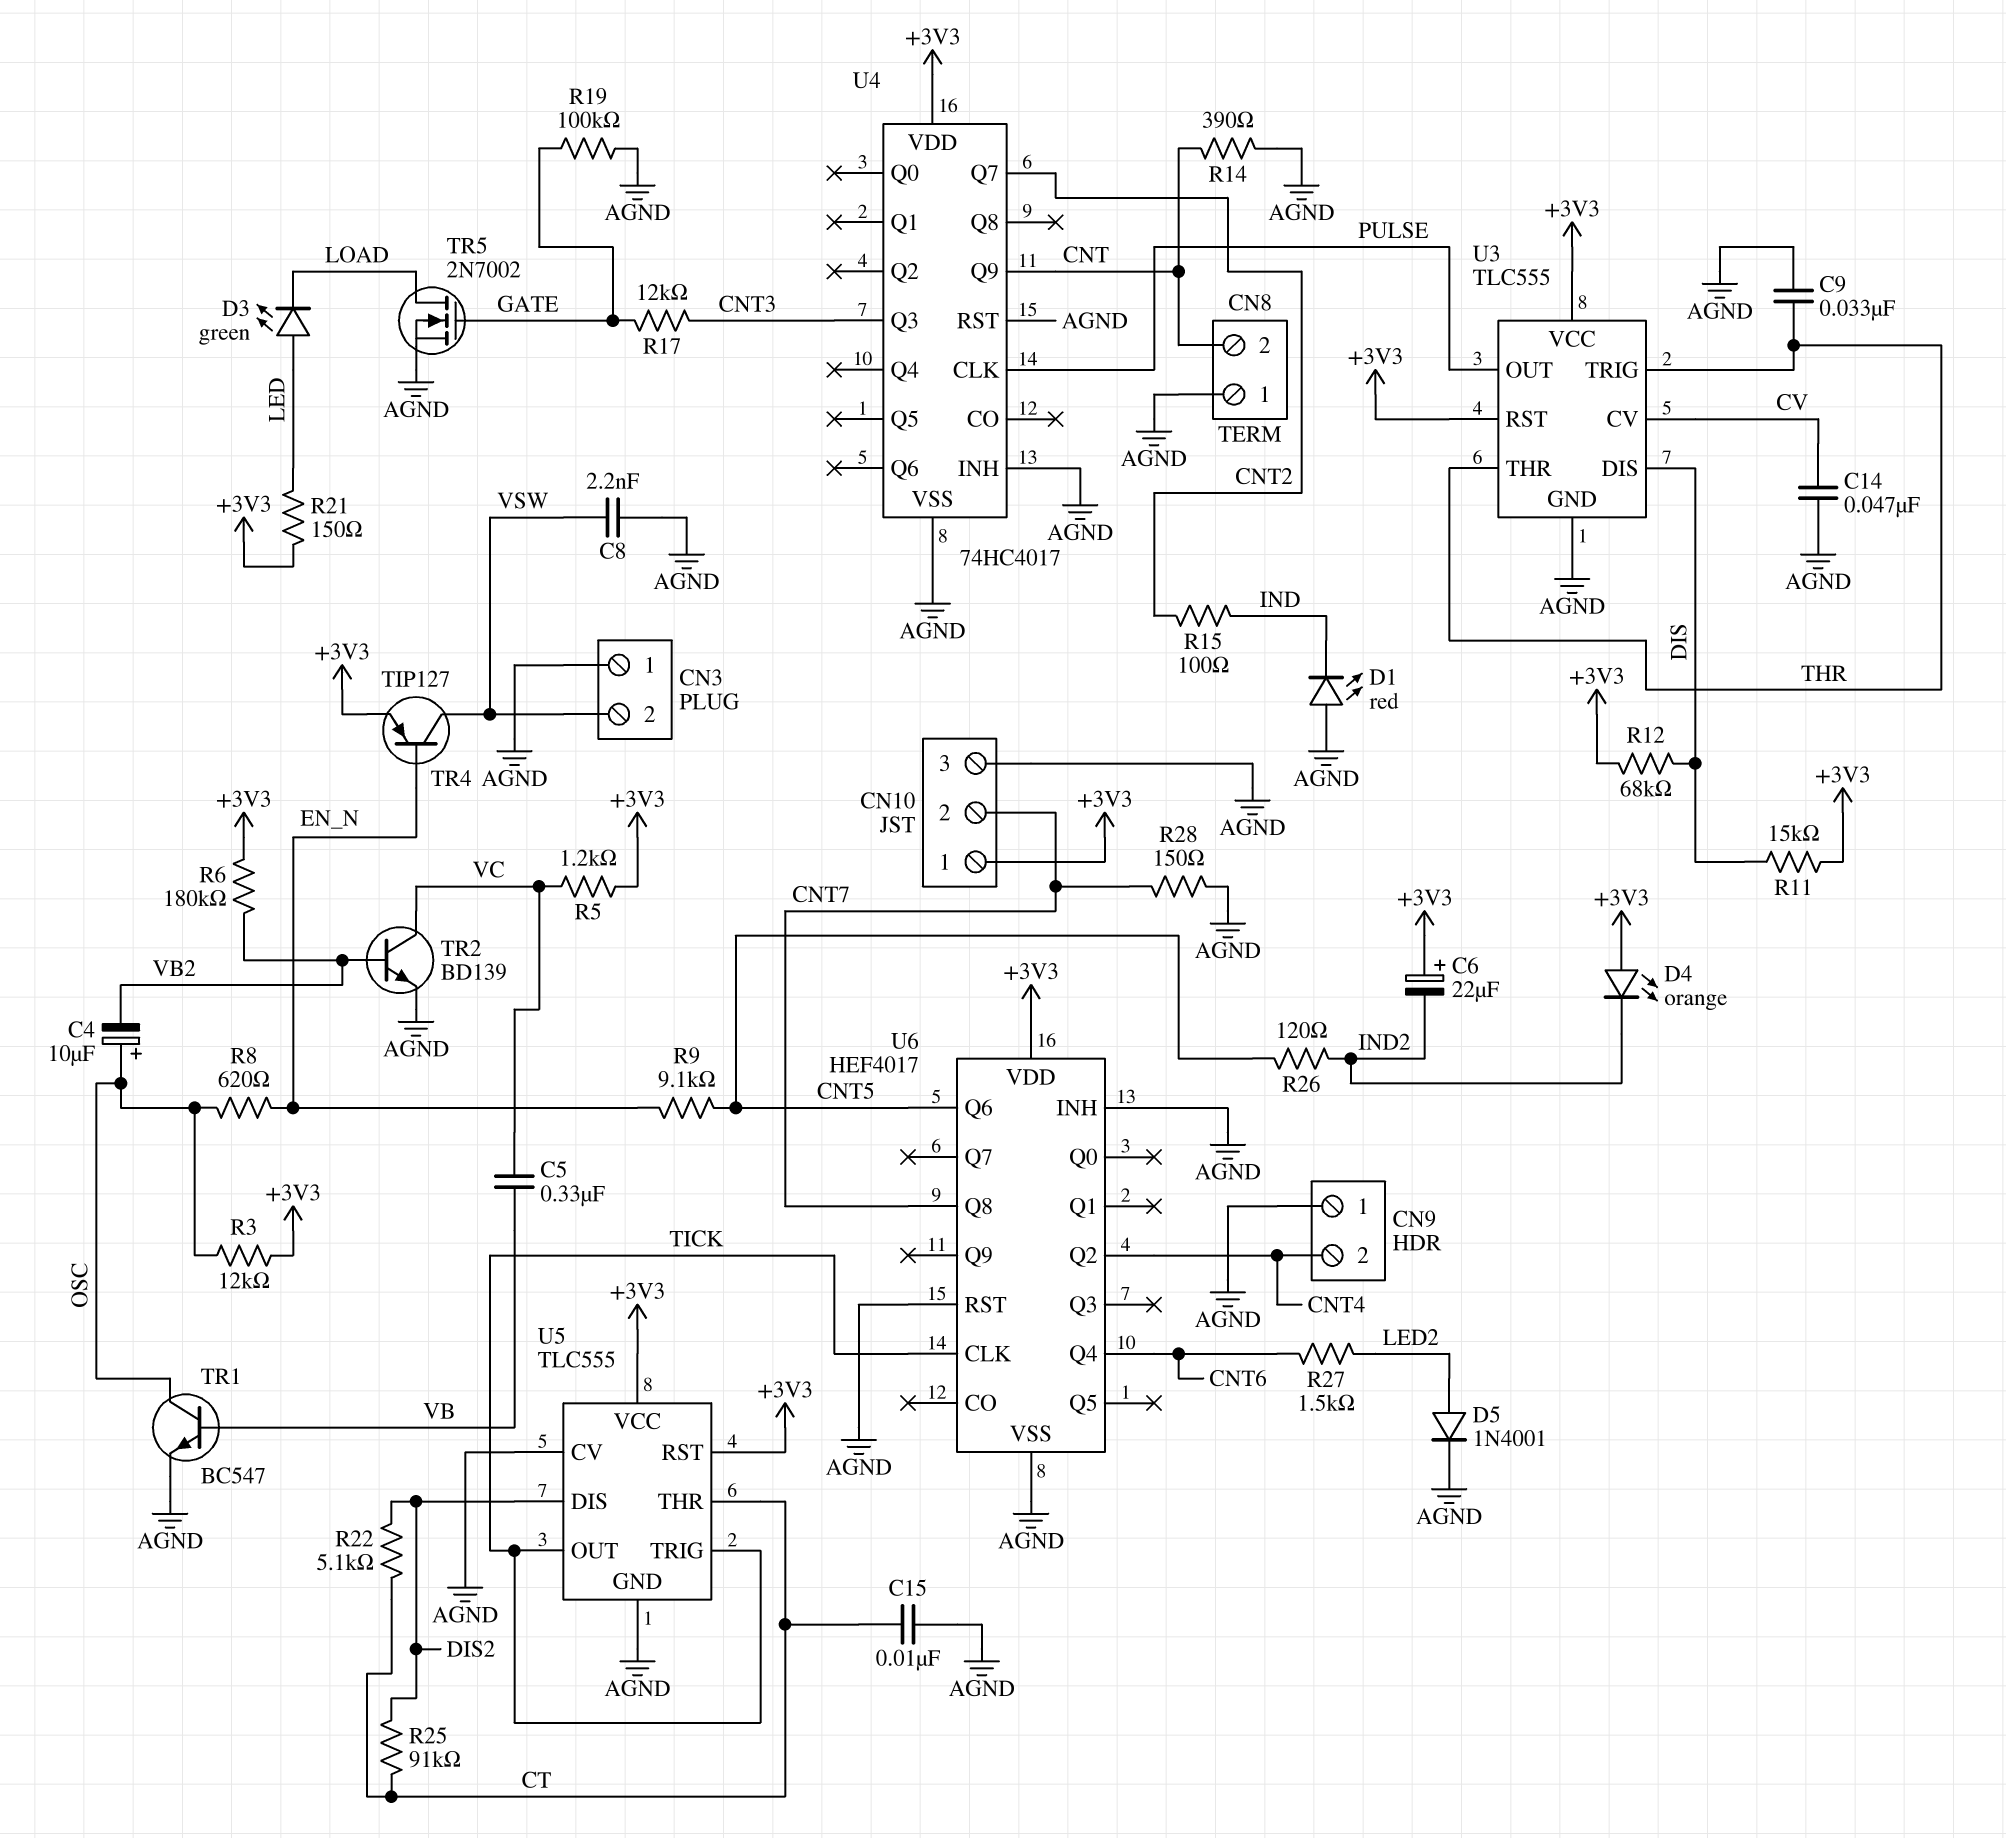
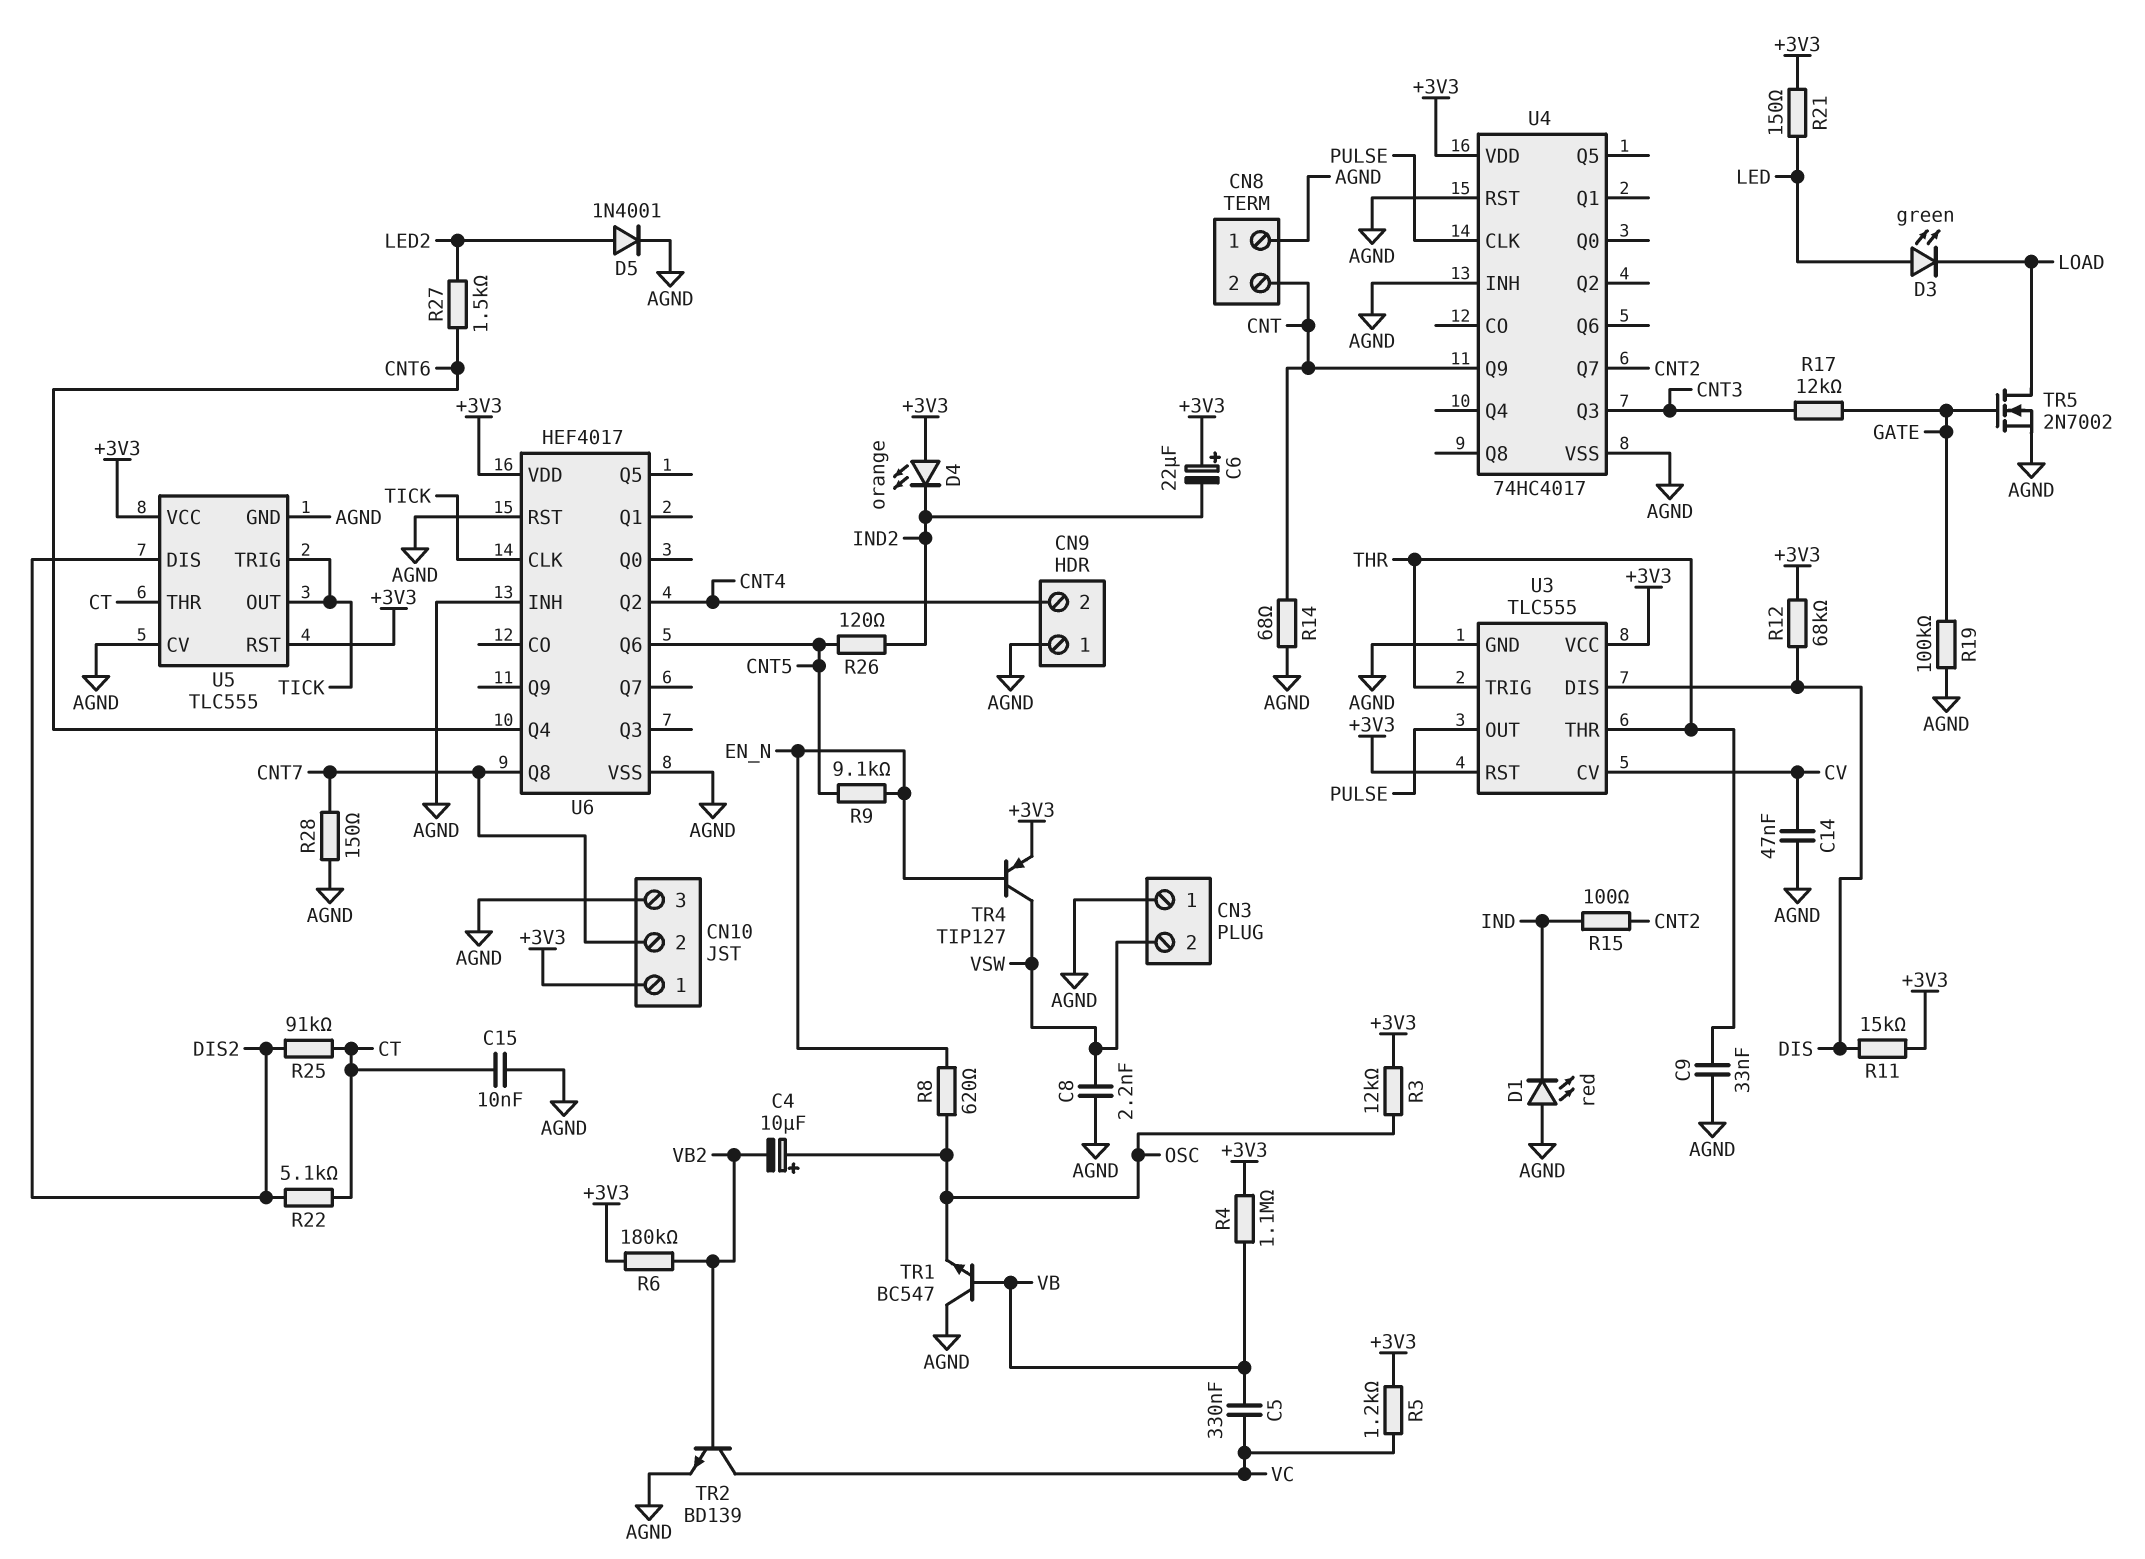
R4: none -> 1.1M (+3V3, VB)
R14: 390 (AGND, CNT) -> 68 (AGND, CNT)
TR1: NPN BC547 (B VB, C OSC, E AGND) -> NPN BC547 (B VB, C AGND, E OSC)

